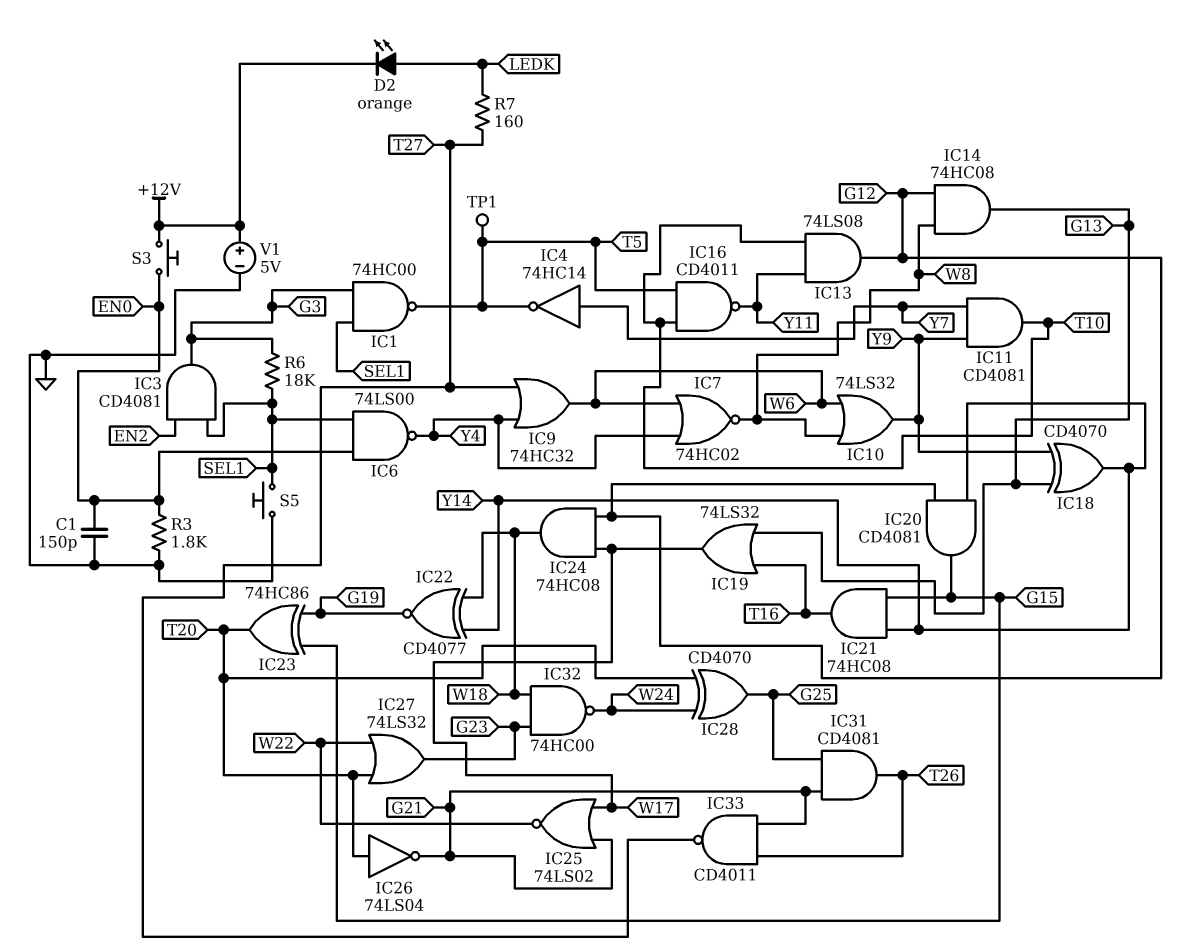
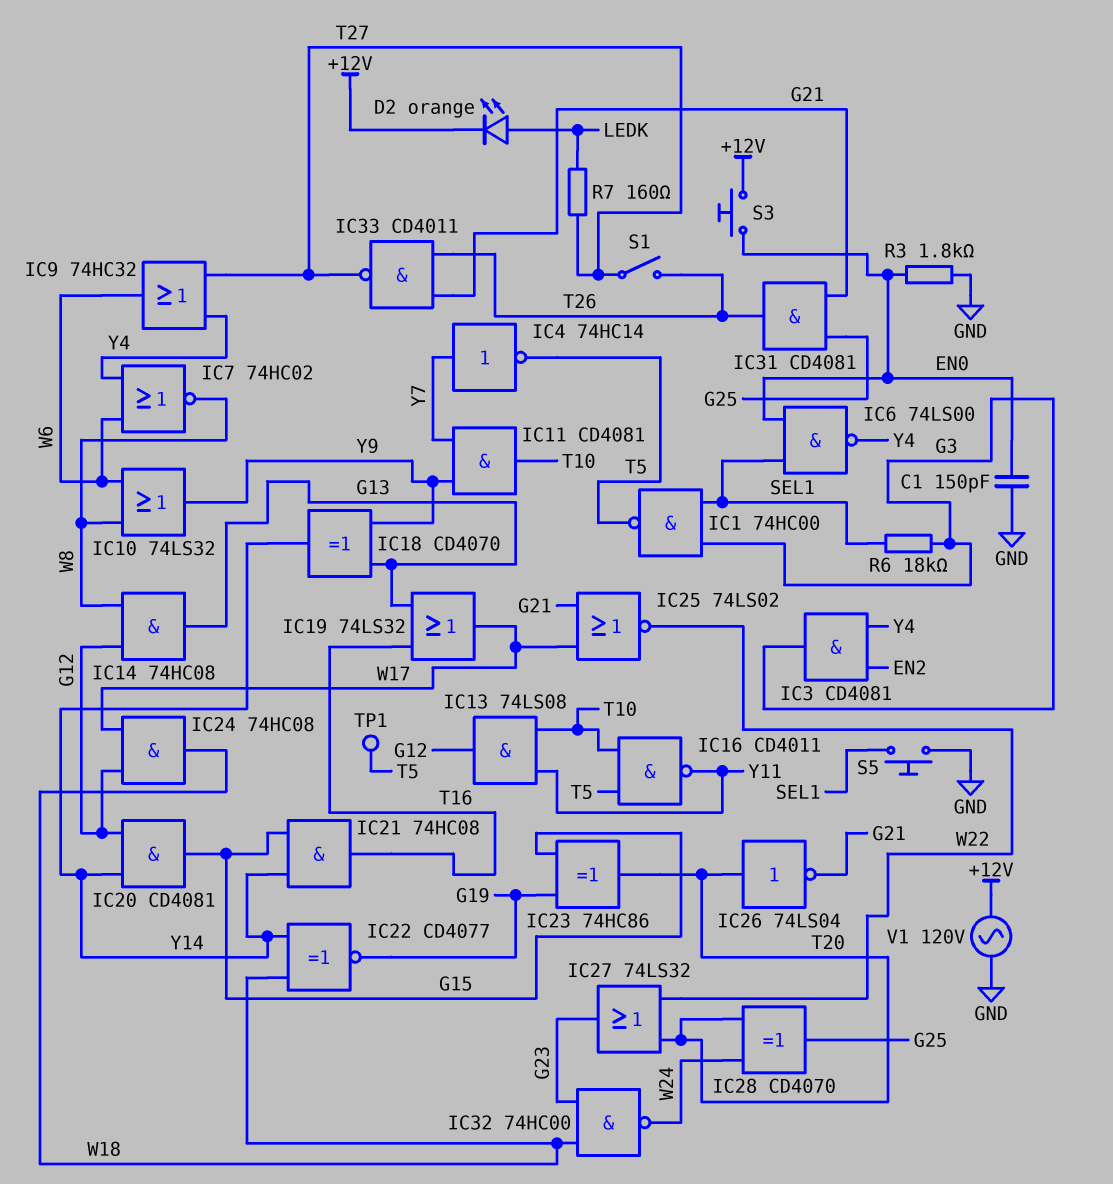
IC3: AND CD4081 (in EN2, in SEL1, out G3) -> AND CD4081 (in EN2, in Y4, out G3)
S1: none -> switch (T26, T27)
V1: 5V (plus +12V, minus GND) -> AC 120V (+12V, GND)

